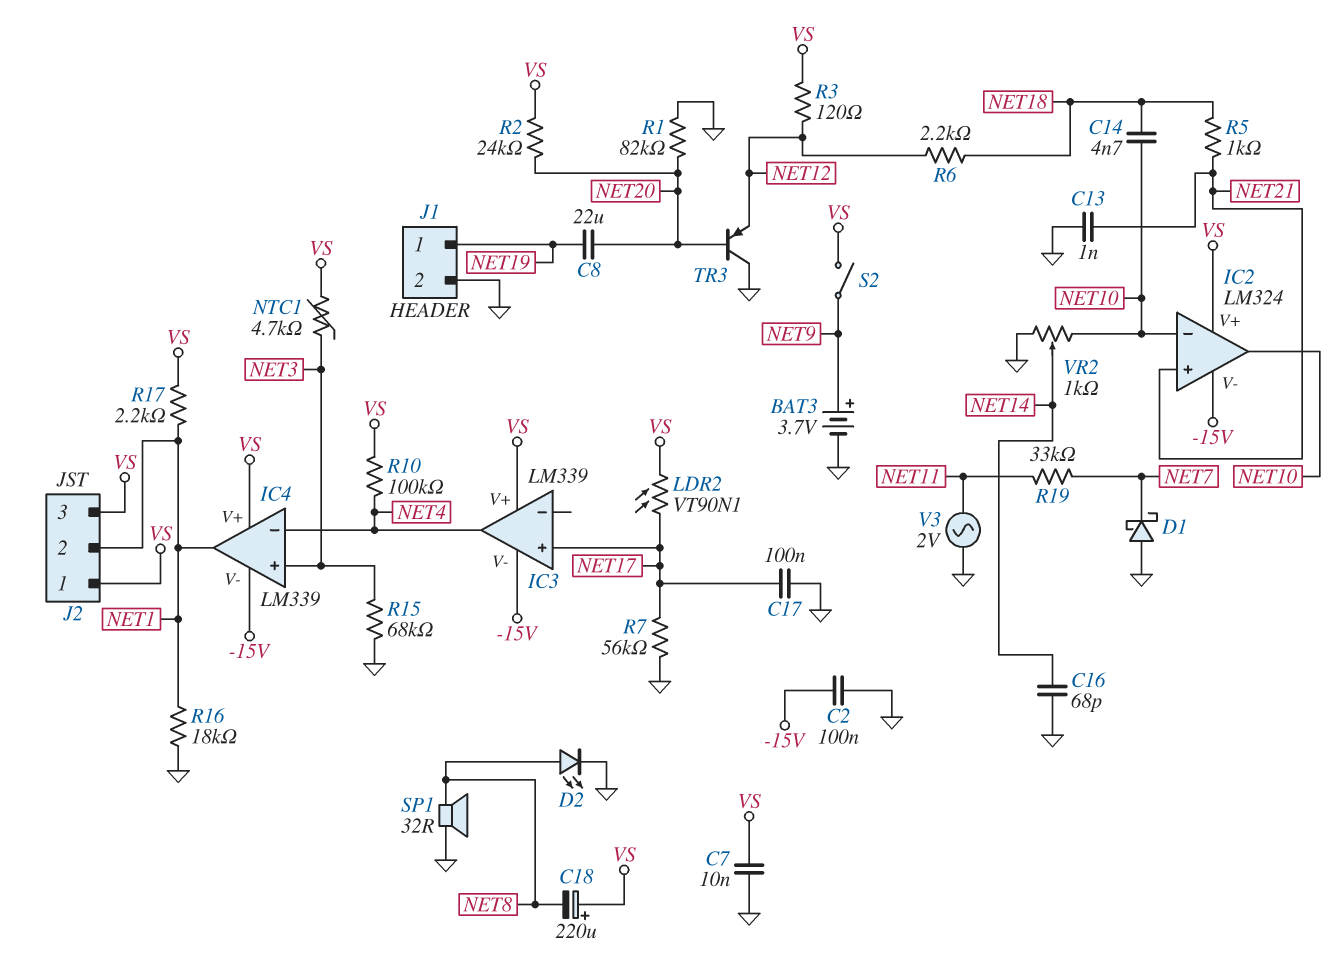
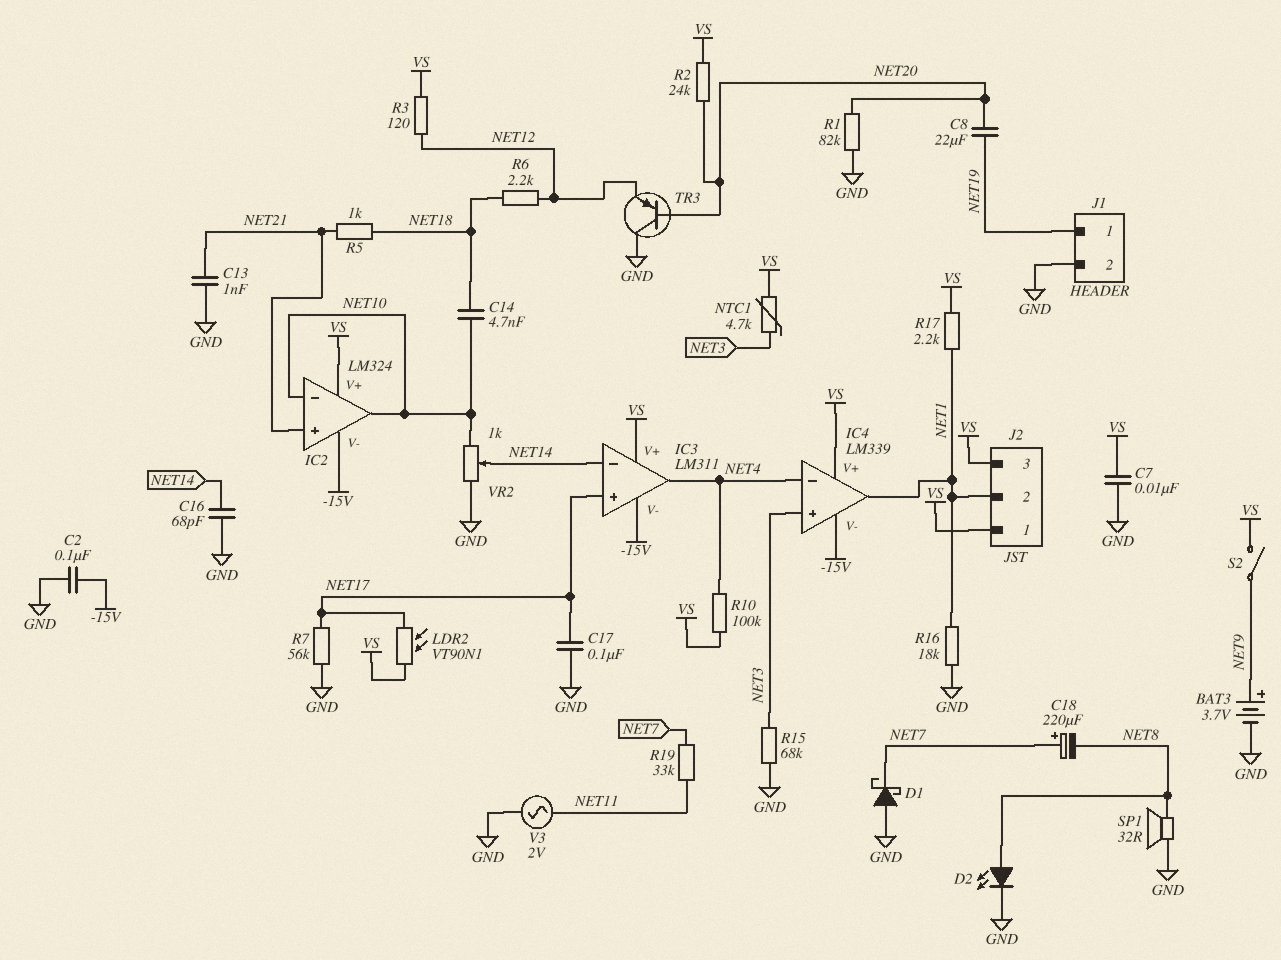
C18: 220uF (plus VS, minus NET8) -> 220uF (plus NET7, minus NET8)
IC3: LM339 -> LM311
IC3 pin in-: none -> NET14

